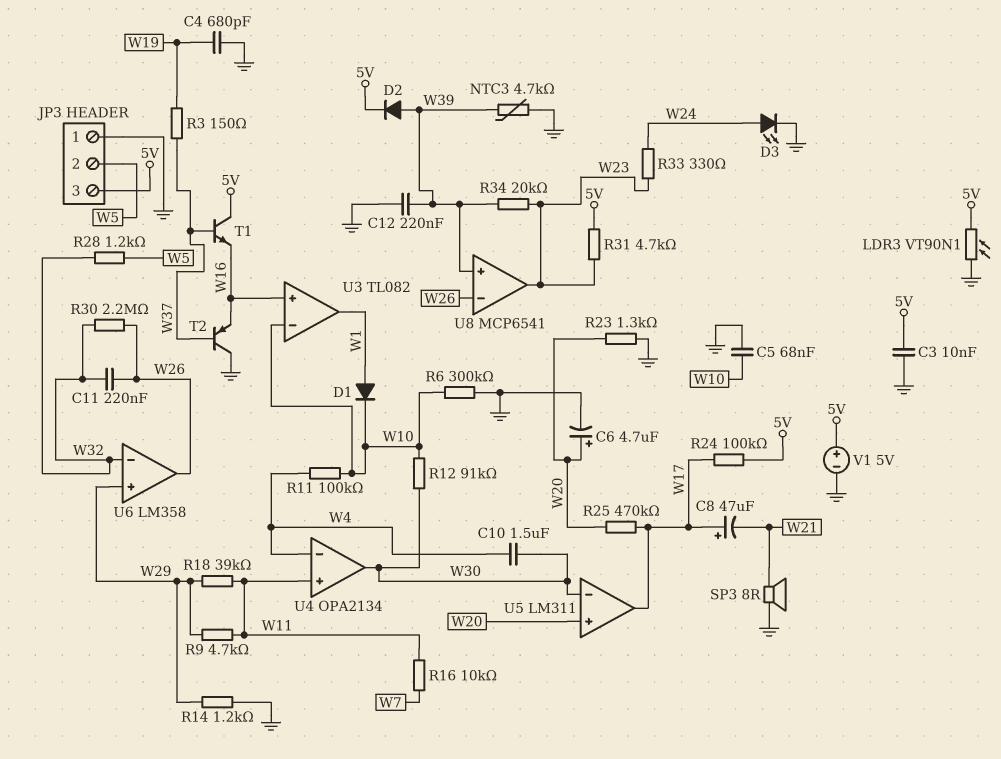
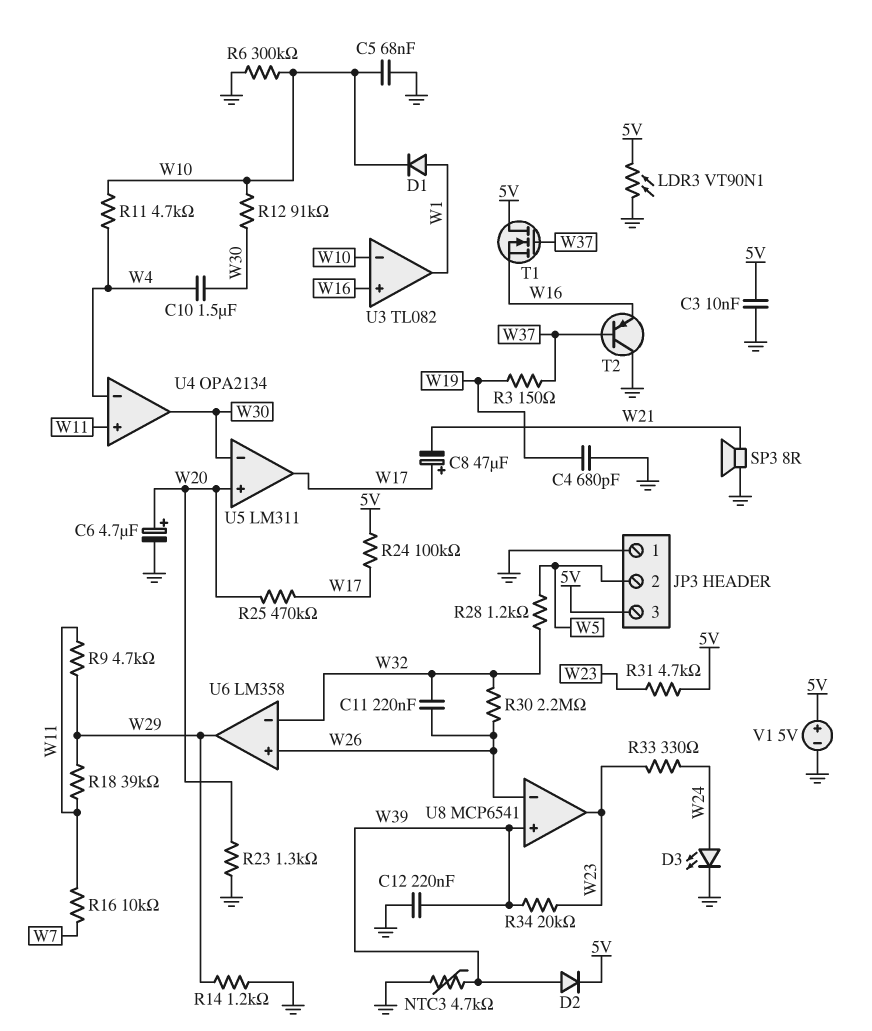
R11: 100k (W4, W10) -> 4.7k (W4, W10)
T1: NPN (B W37, C 5V, E W16) -> NMOS (G W37, D 5V, S W16)
U6 pin in+: W29 -> W26
U6 pin out: W26 -> W29

